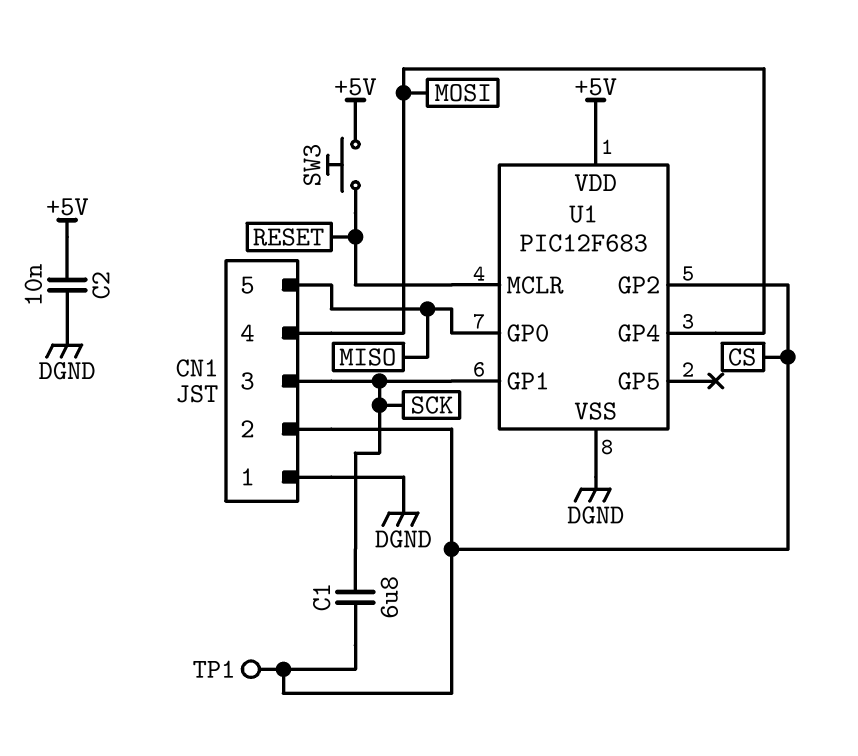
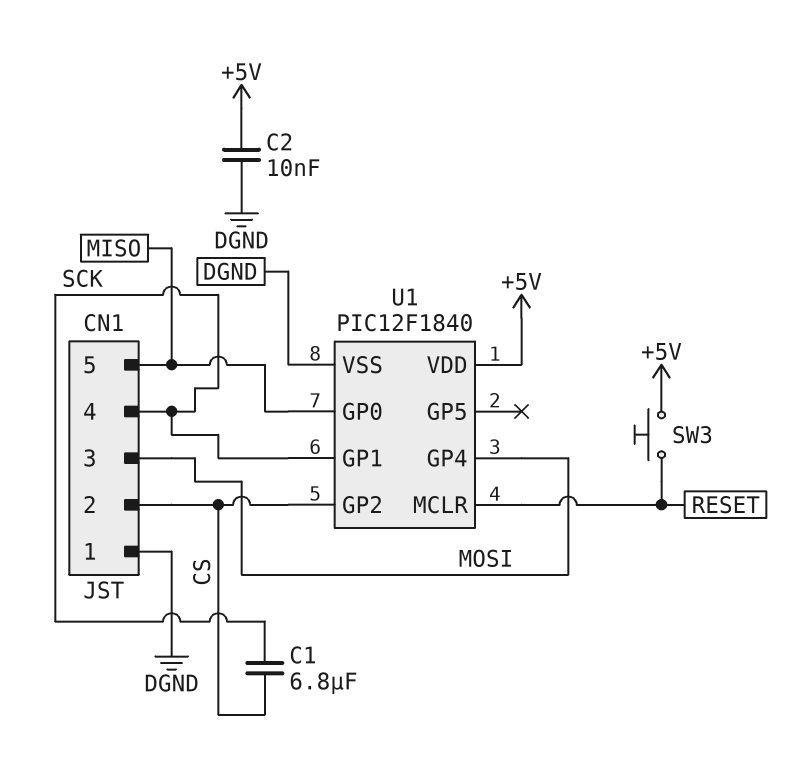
CN1 pin 3: SCK -> MOSI
CN1 pin 4: MOSI -> SCK
TP1: test point (CS) -> none
U1: PIC12F683 -> PIC12F1840

